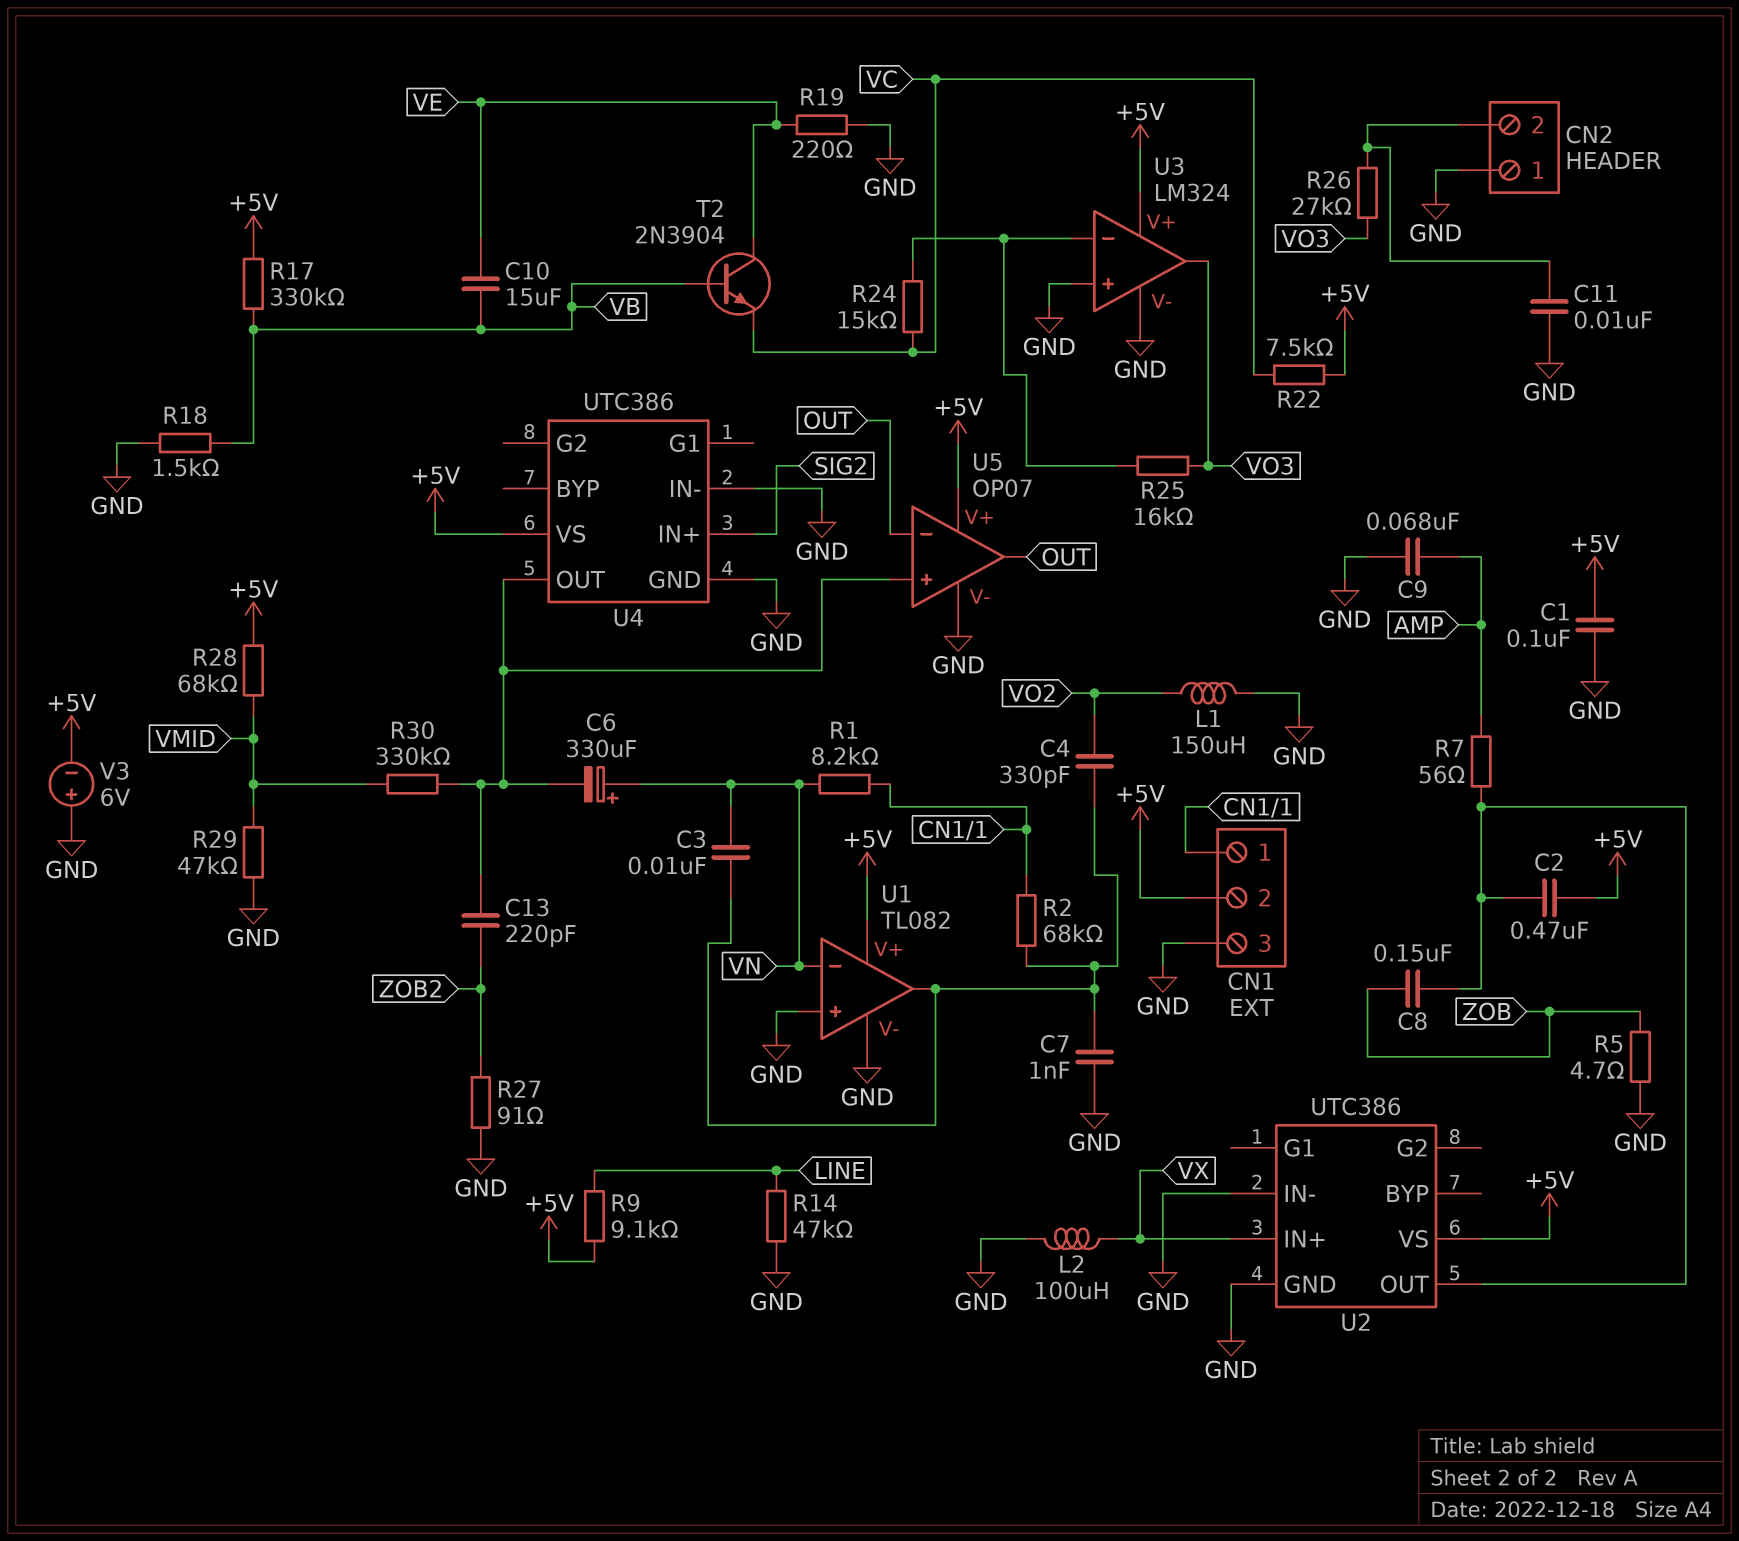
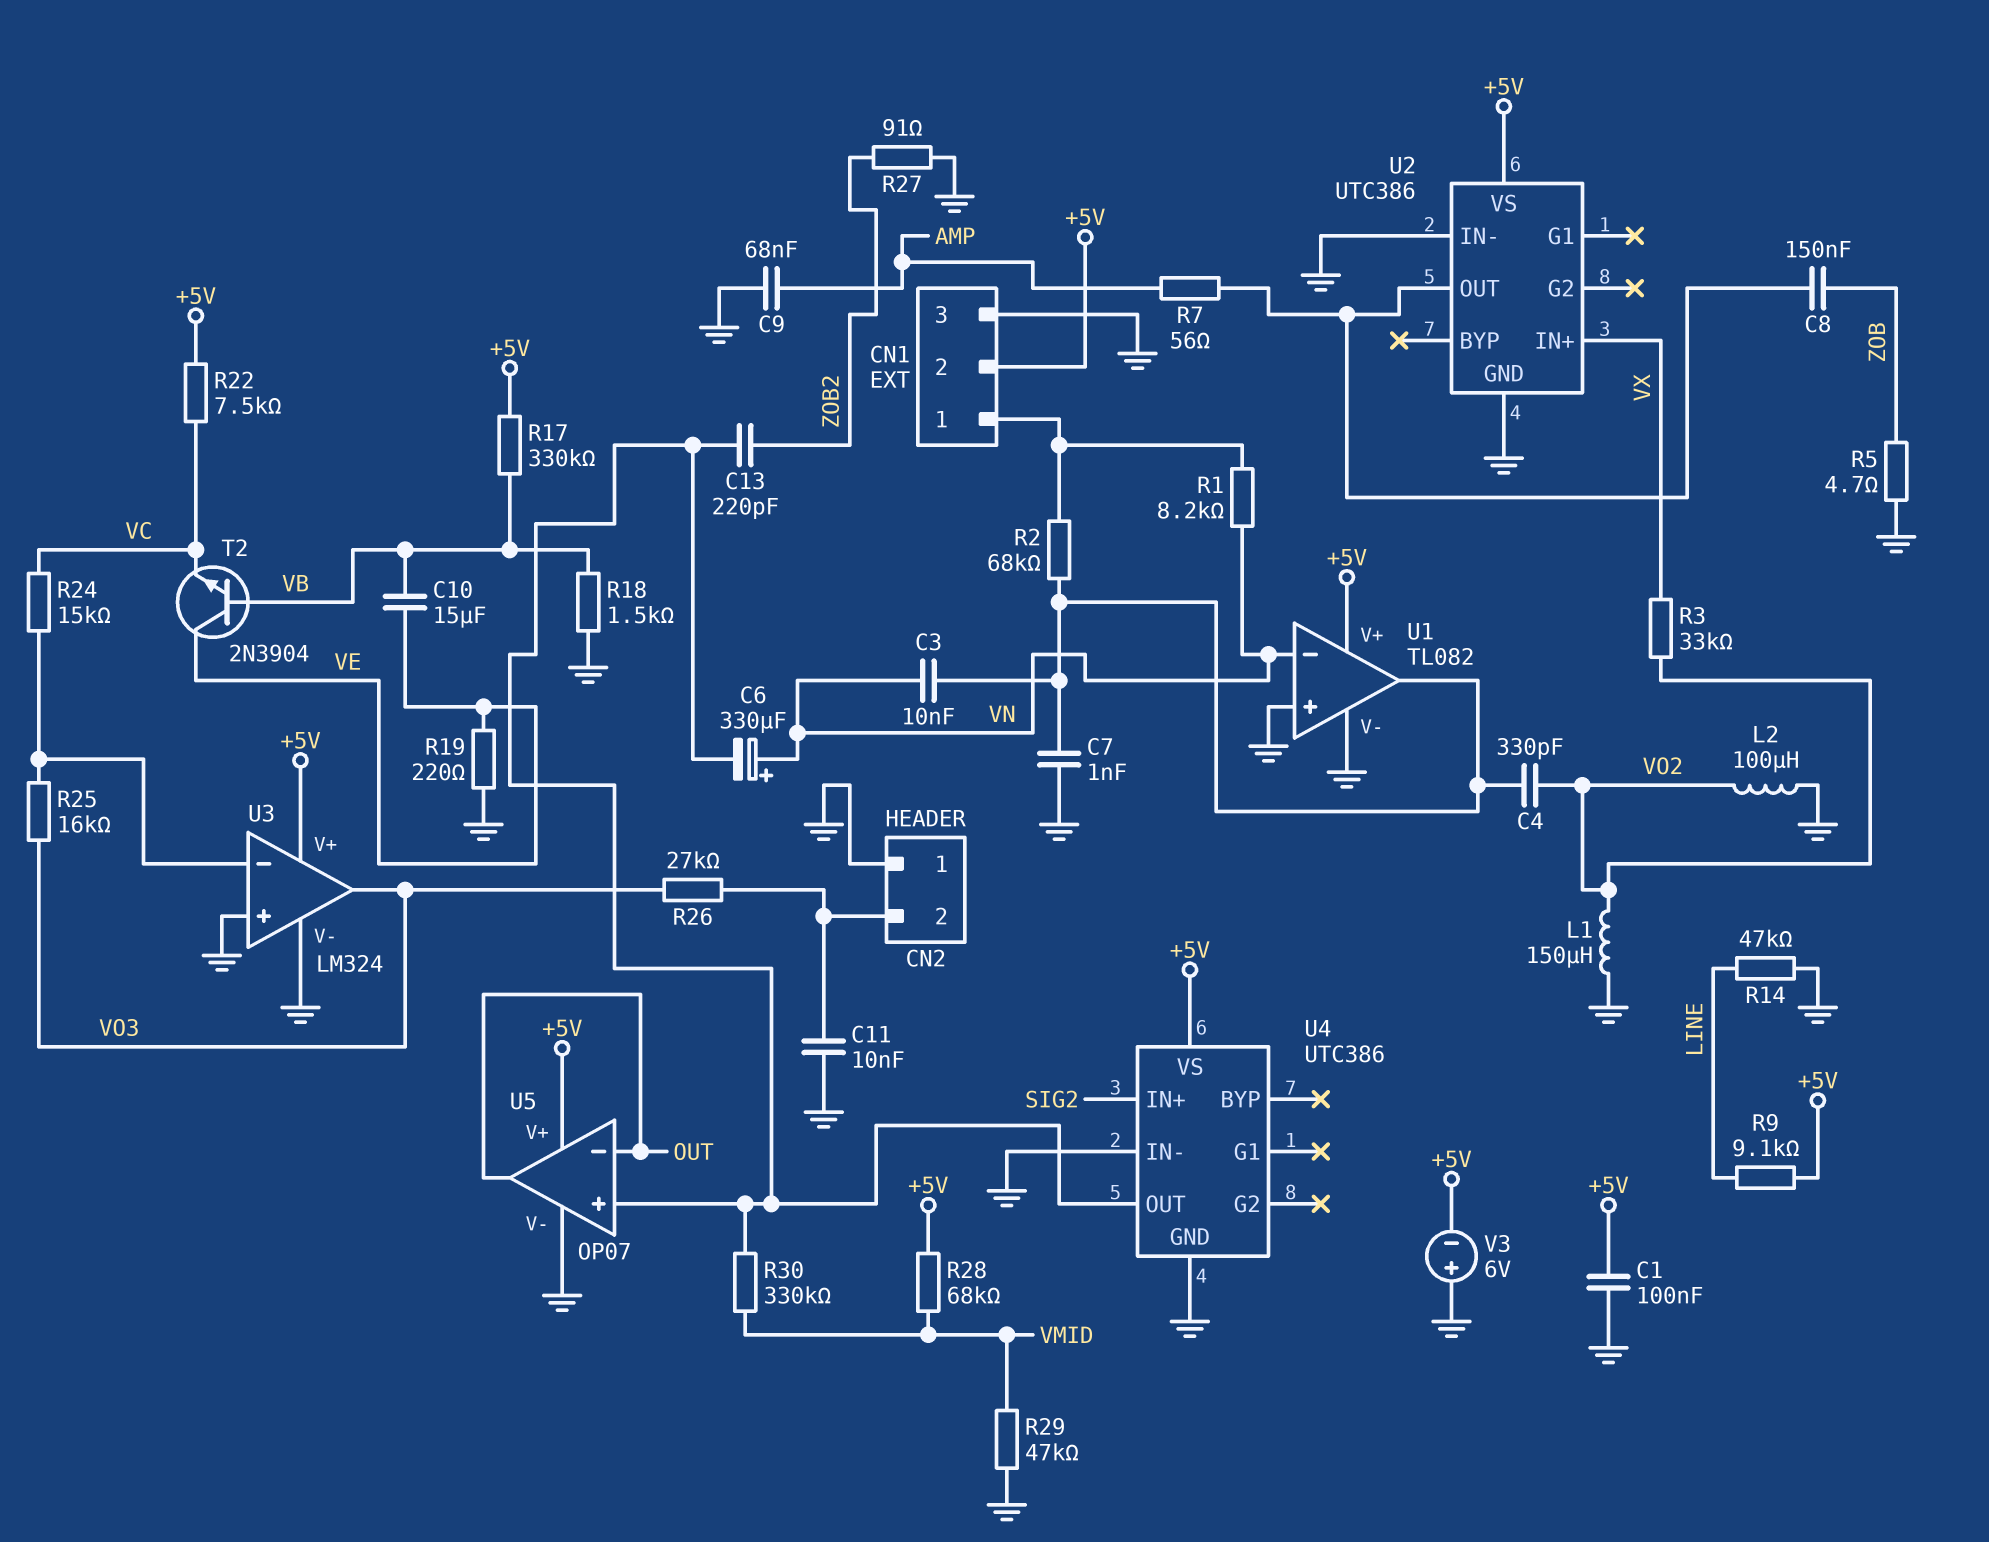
C2: 470nF (+5V, U2/OUT) -> none
L2: 100uH (GND, VX) -> 100uH (GND, VO2)
R3: none -> 33k (VO2, VX)

